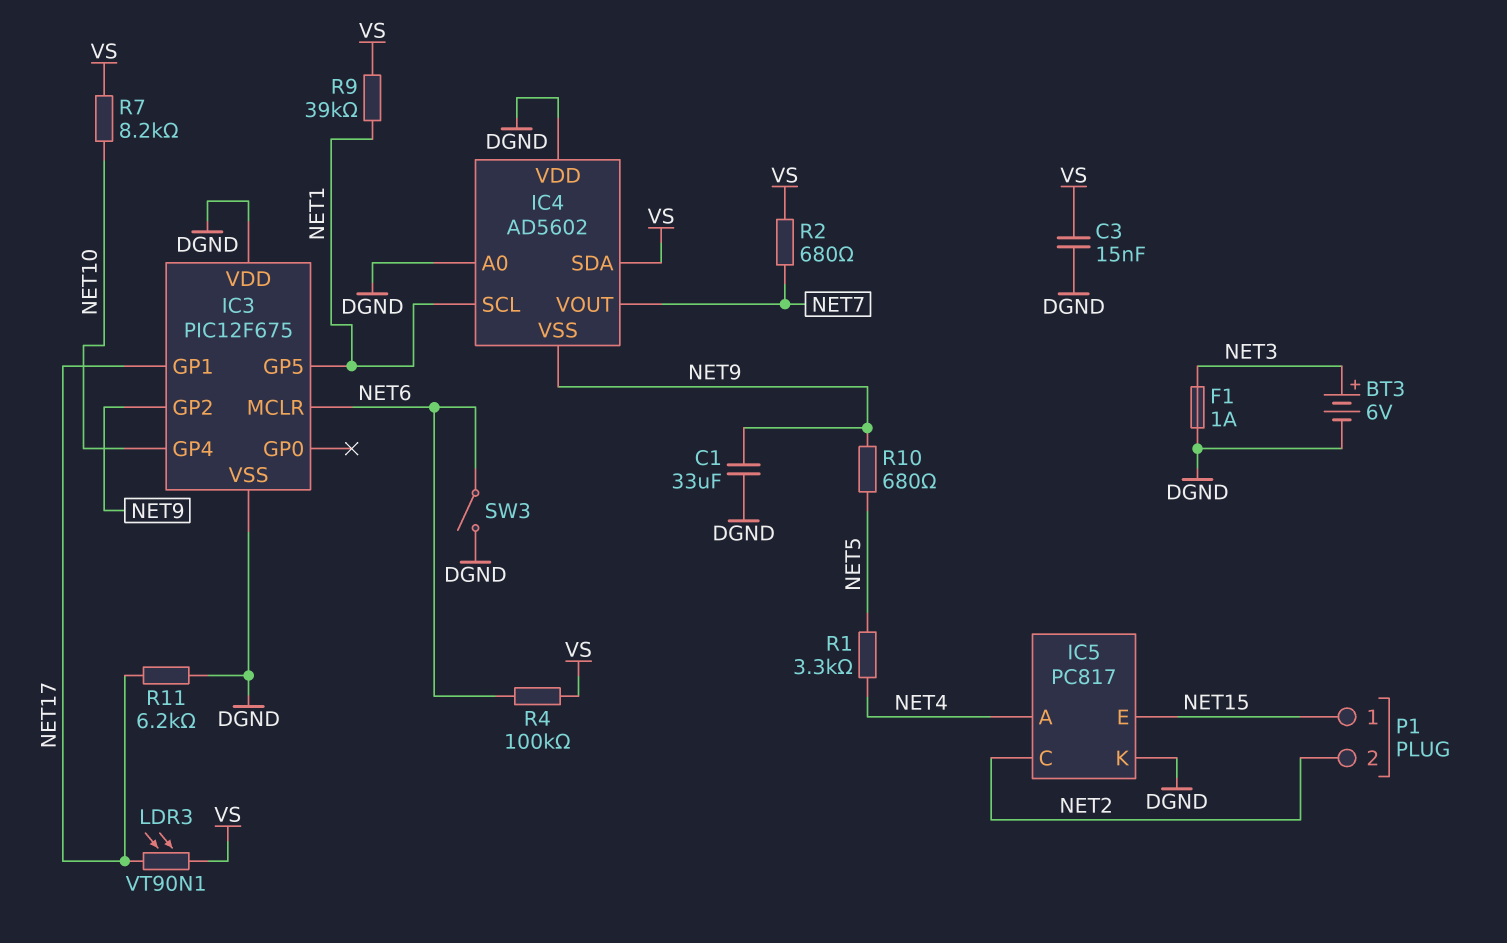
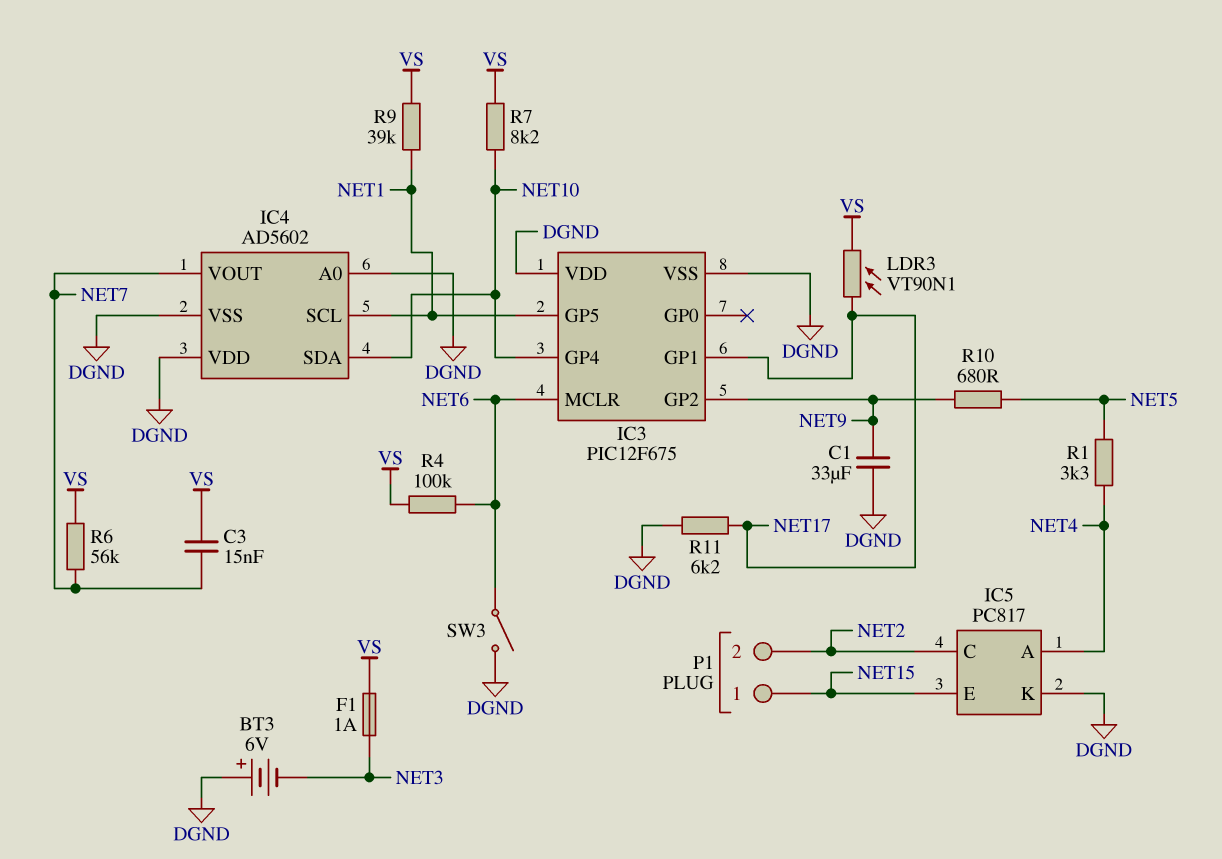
BT3: 6V (plus NET3, minus DGND) -> 6V (plus DGND, minus NET3)
C3: 15nF (DGND, VS) -> 15nF (NET7, VS)
F1: 1A (DGND, NET3) -> 1A (NET3, VS)
IC4 pin SDA: VS -> NET10
IC4 pin VSS: NET9 -> DGND
R2: 680 (NET7, VS) -> none
R6: none -> 56k (NET7, VS)

